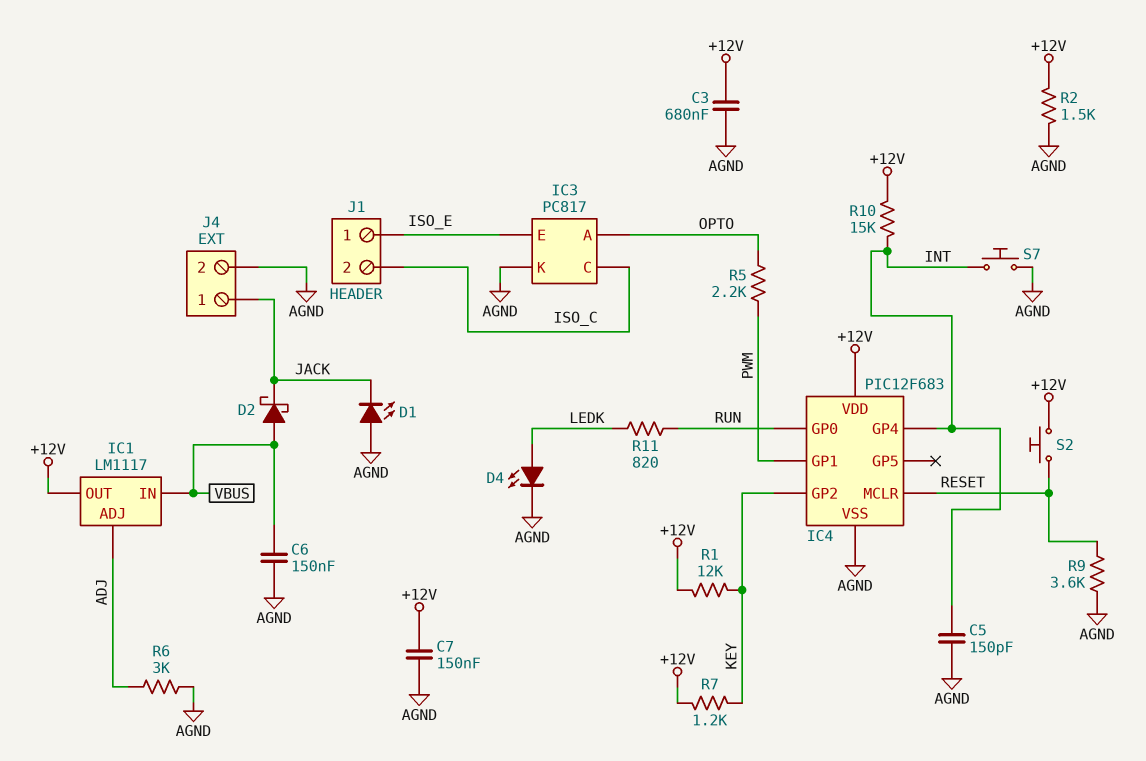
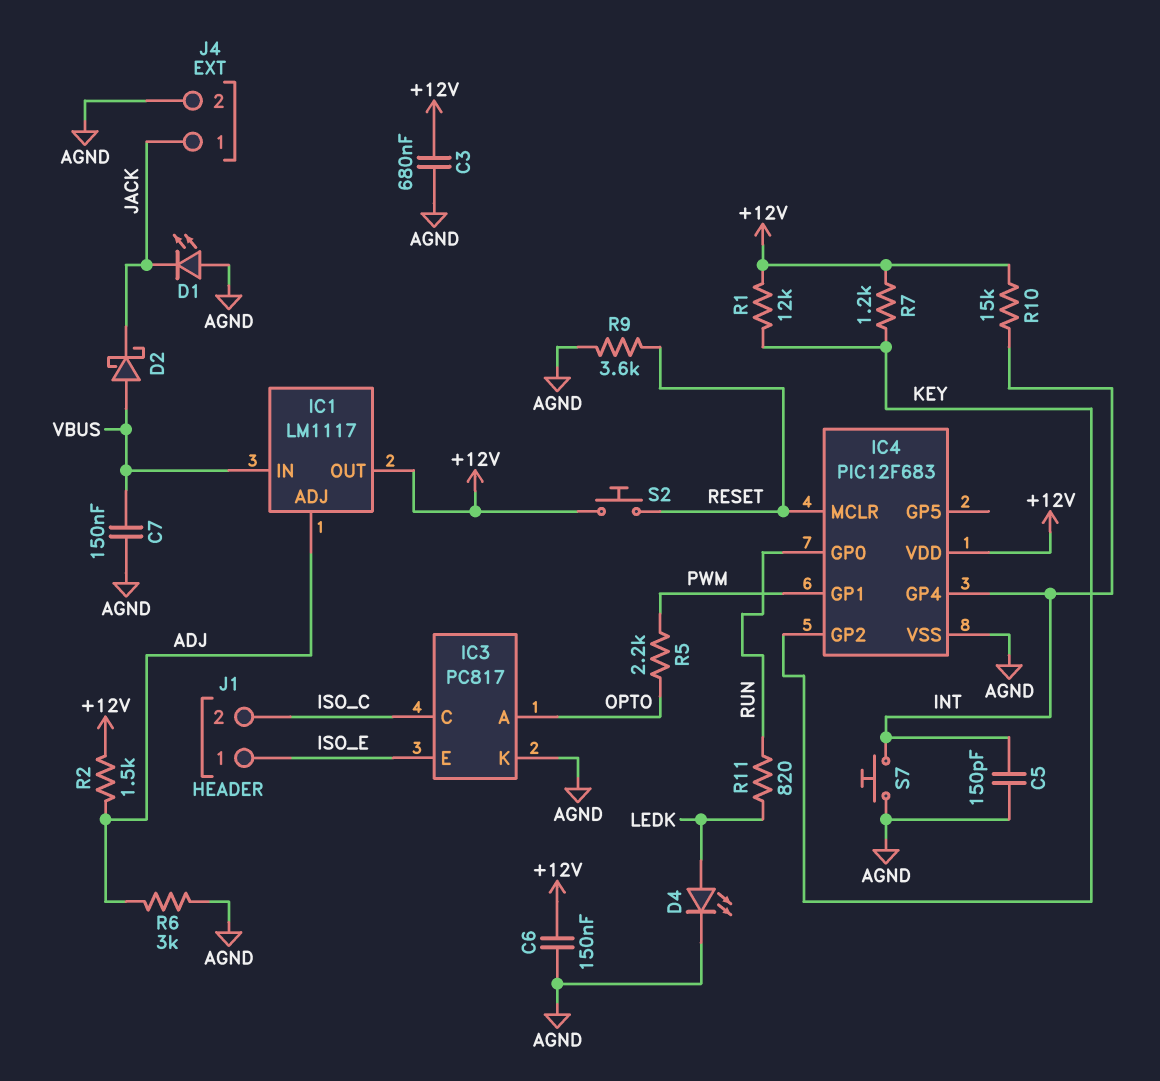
C6: 150nF (AGND, VBUS) -> 150nF (+12V, AGND)
C7: 150nF (+12V, AGND) -> 150nF (AGND, VBUS)
R2: 1.5k (+12V, AGND) -> 1.5k (+12V, ADJ)

